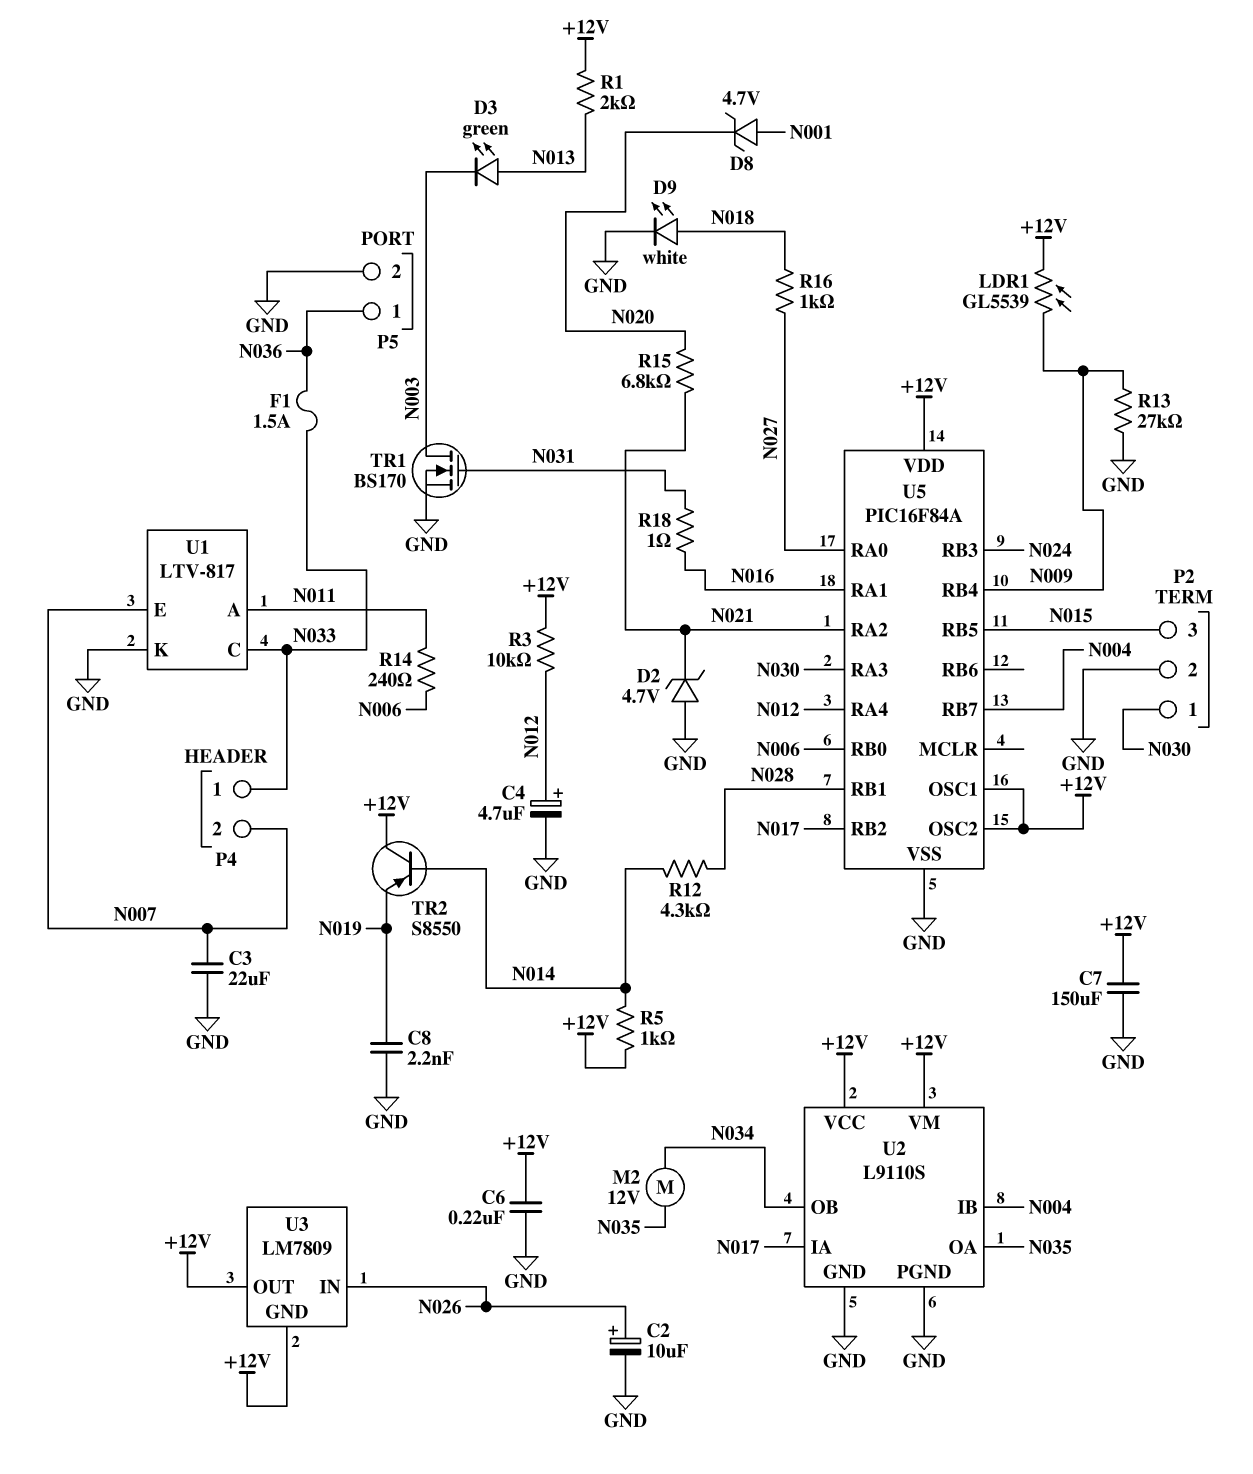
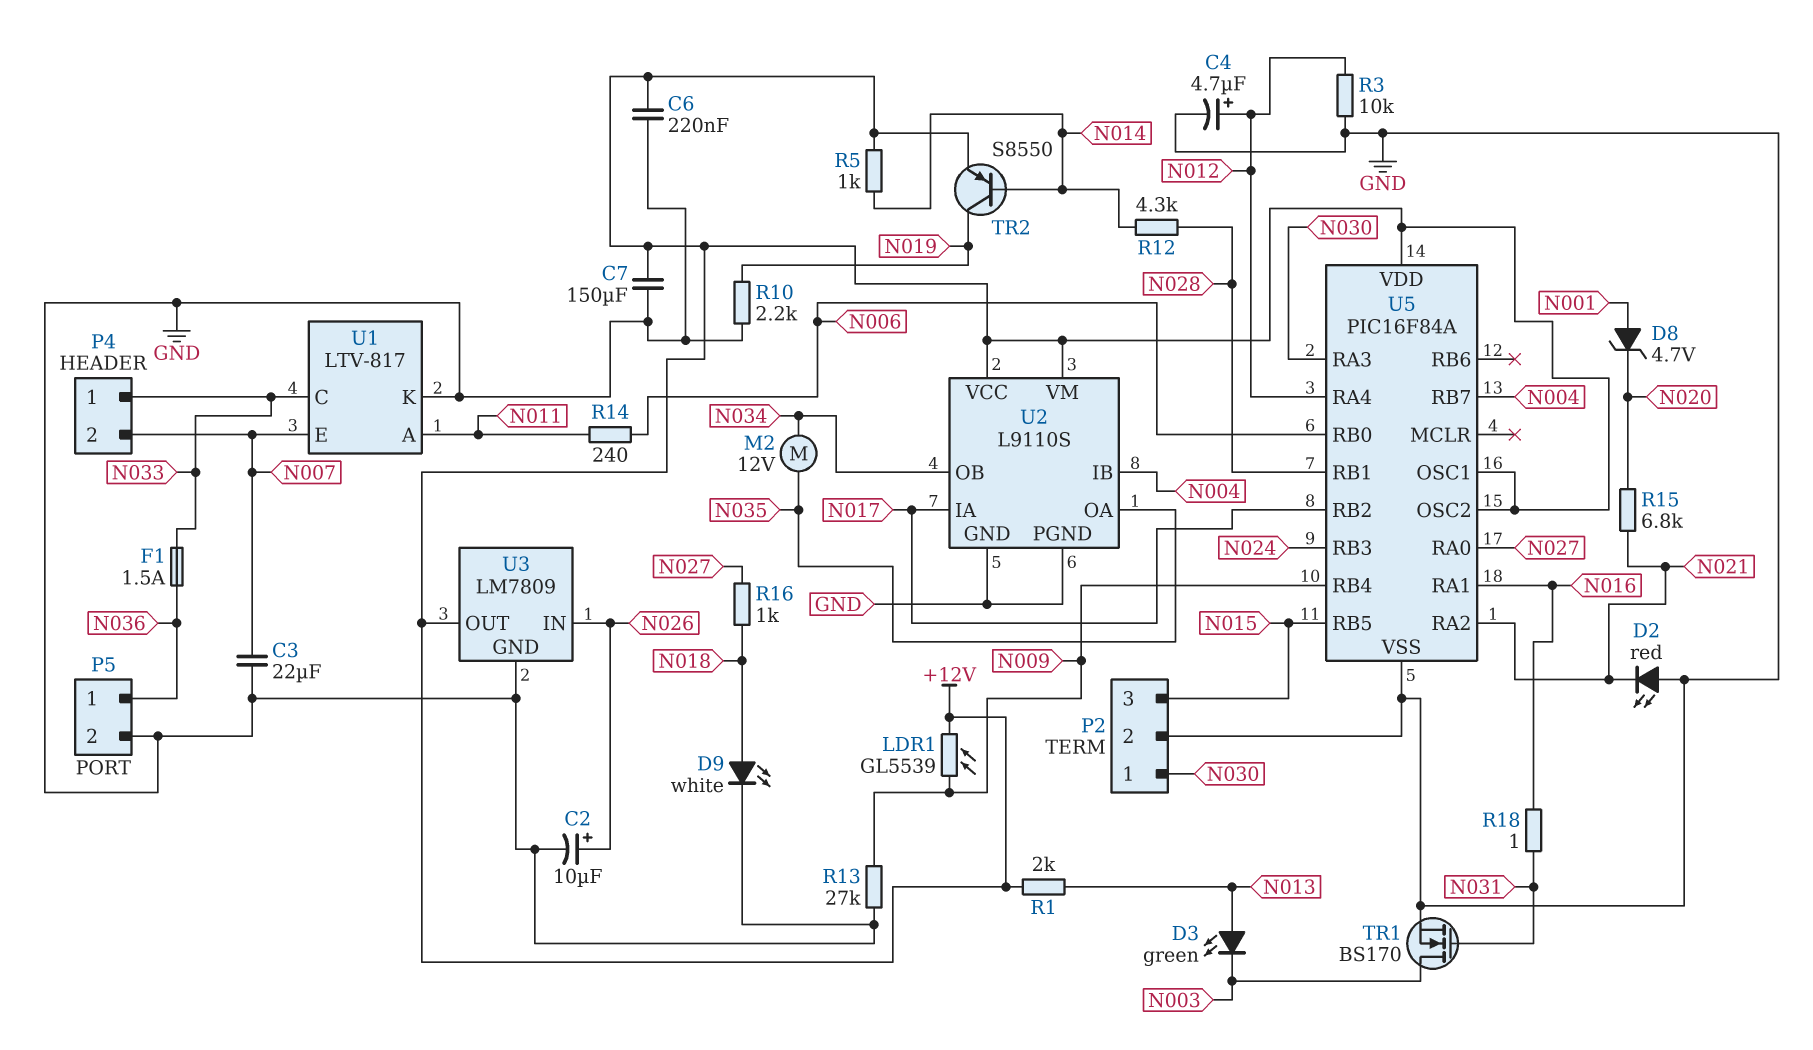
C8: 2.2nF (GND, N019) -> none
D2: zener 4.7V (A GND, K N021) -> LED red (A GND, K N021)
R3: 10k (+12V, N012) -> 10k (GND, N012)
R10: none -> 2.2k (GND, N019)
TR2: PNP S8550 (B N014, C +12V, E N019) -> PNP S8550 (B N014, C N019, E +12V)
U3 pin GND: +12V -> GND

